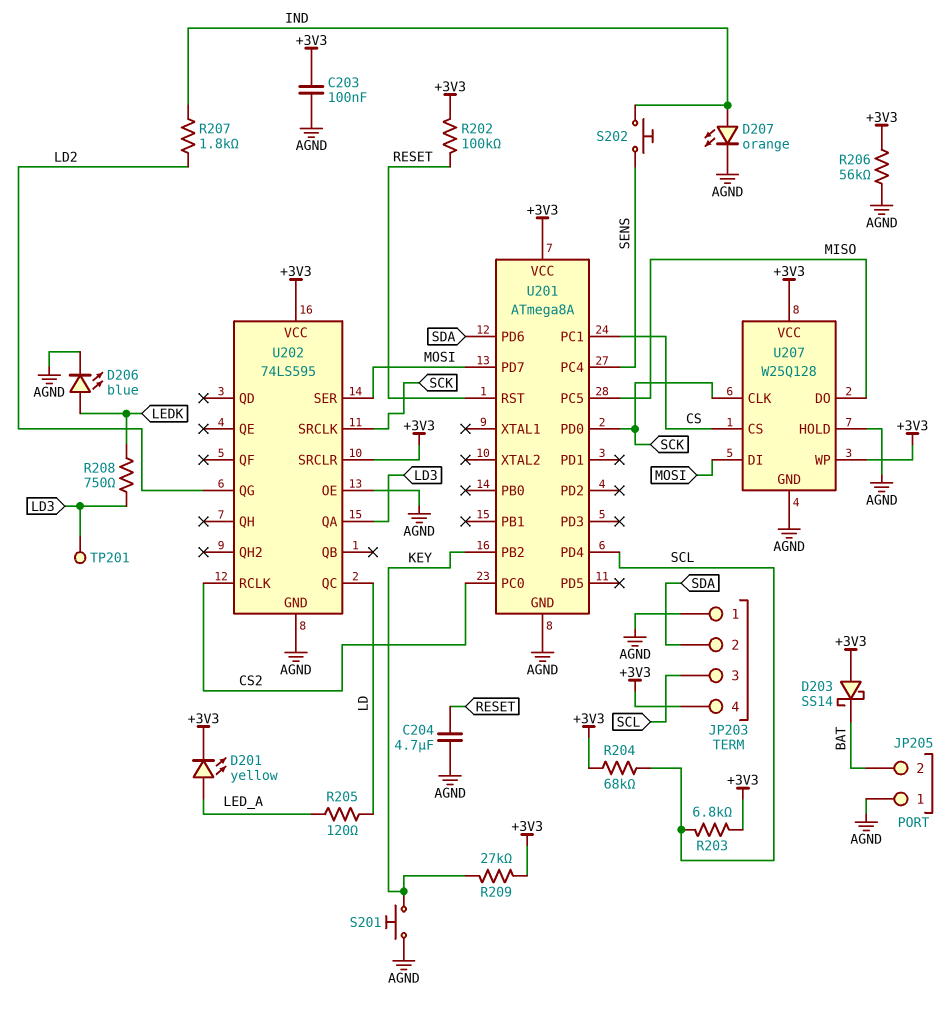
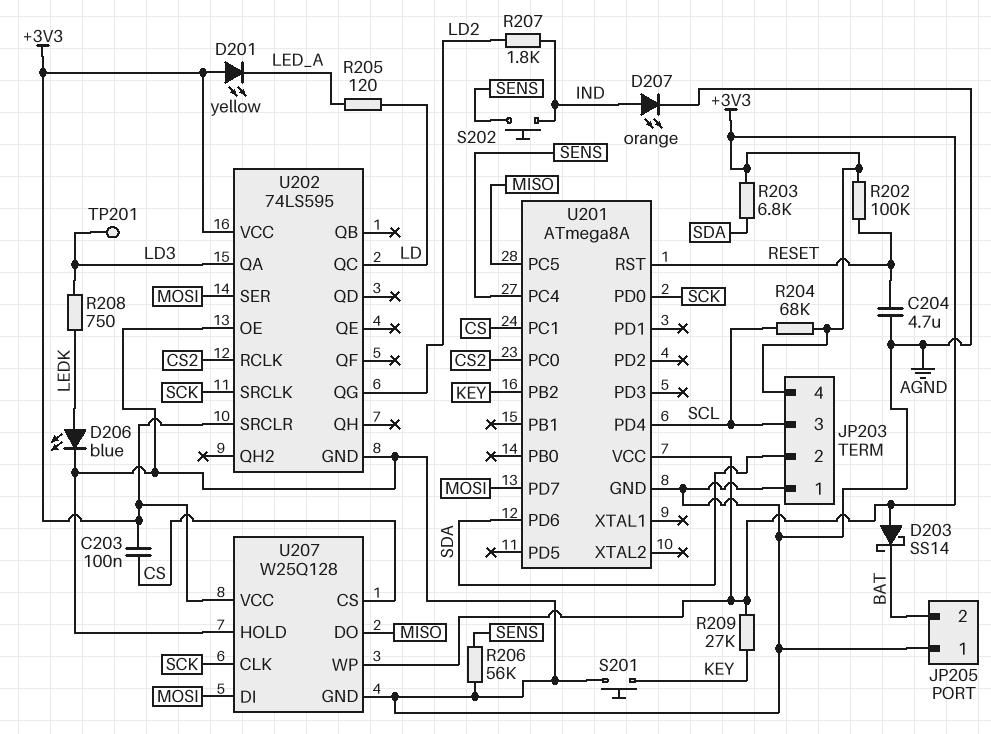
C203: 100nF (+3V3, AGND) -> 100nF (+3V3, CS)
D201: LED yellow (A LED_A, K +3V3) -> LED yellow (A +3V3, K LED_A)
R203: 6.8k (+3V3, SCL) -> 6.8k (+3V3, SDA)
R206: 56k (+3V3, AGND) -> 56k (AGND, SENS)

